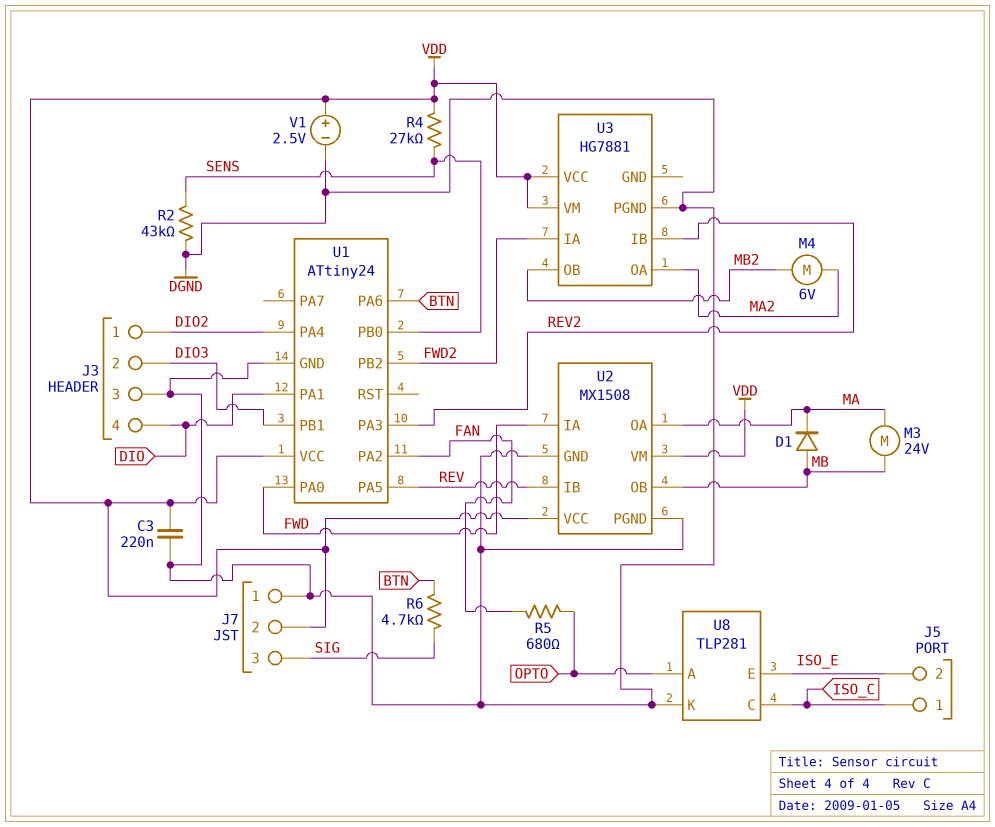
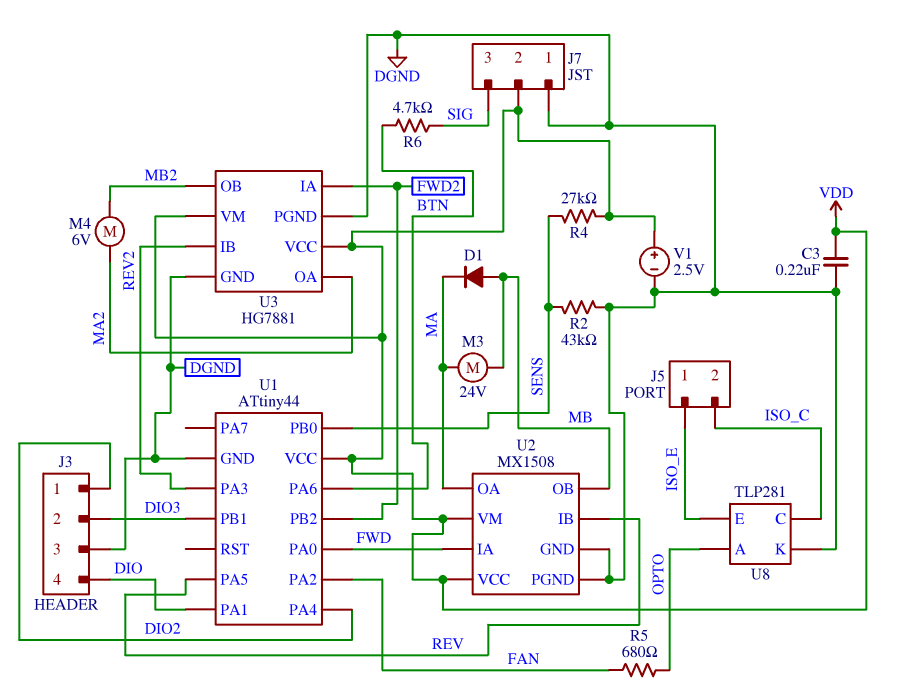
J5 pin 1: ISO_C -> ISO_E
J5 pin 2: ISO_E -> ISO_C
U1: ATtiny24 -> ATtiny44
U3 pin GND: none -> DGND

